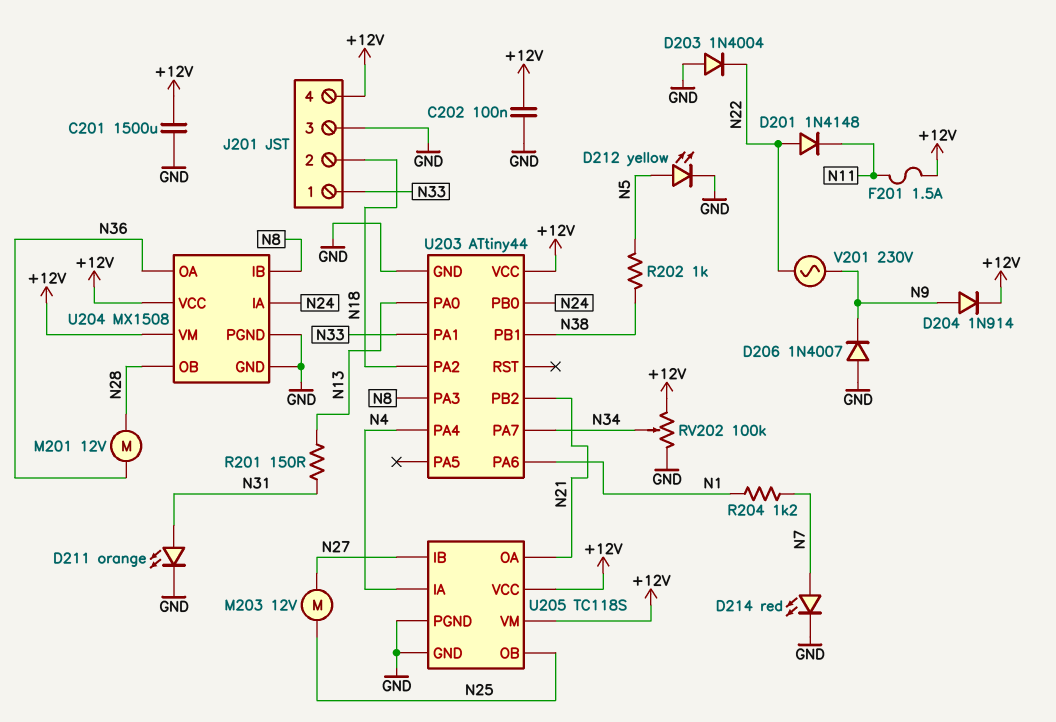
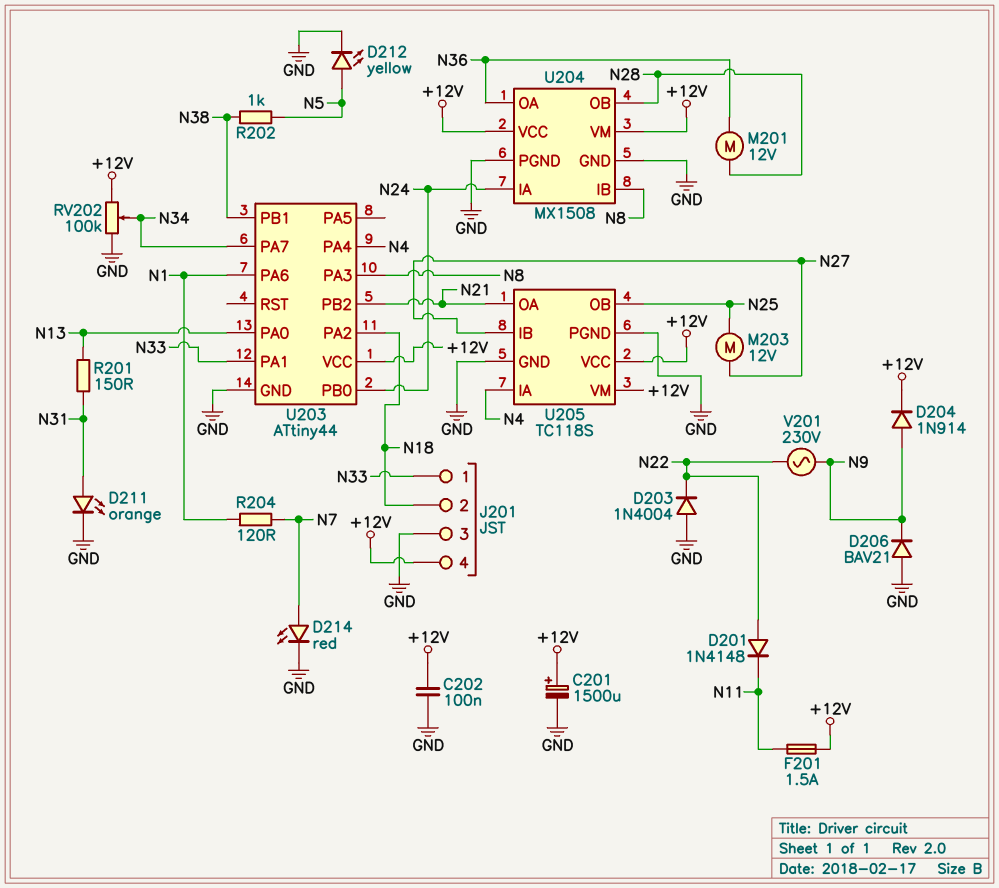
C201: 1500uF (+12V, GND) -> 1500uF (plus +12V, minus GND)
D206: diode 1N4007 (A GND, K N9) -> diode BAV21 (A GND, K N9)
R204: 1.2k (N1, N7) -> 120 (N1, N7)

